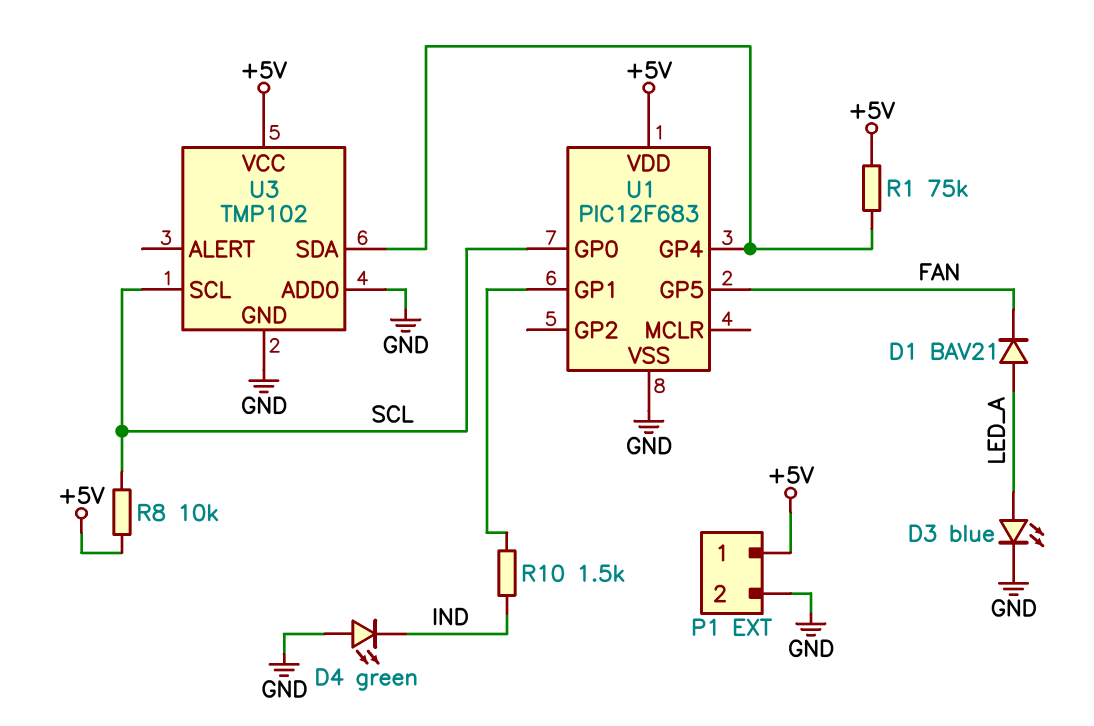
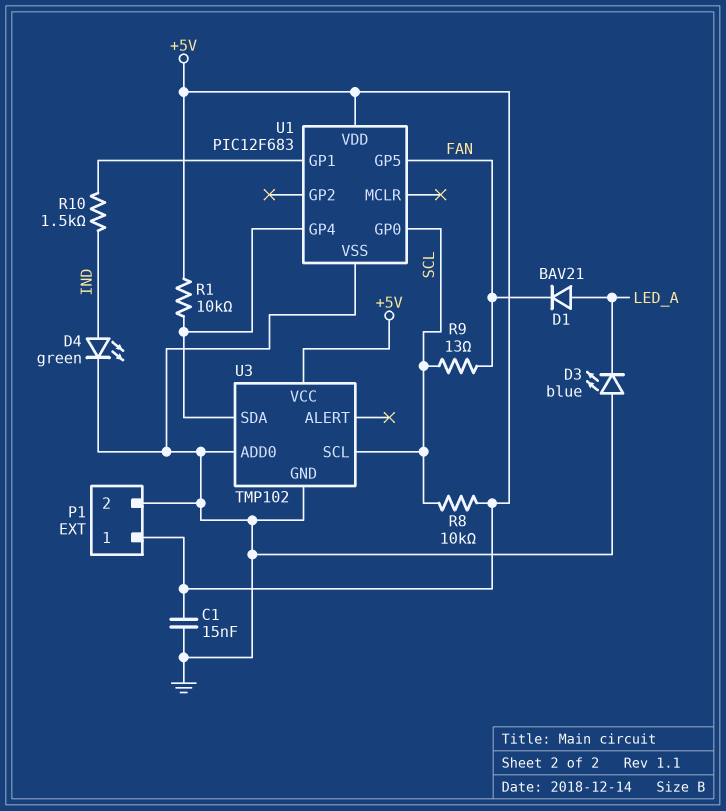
C1: none -> 15nF (+5V, GND)
D3: LED blue (A LED_A, K GND) -> LED blue (A GND, K LED_A)
D4: LED green (A GND, K IND) -> LED green (A IND, K GND)
R1: 75k (+5V, U1/GP4) -> 10k (+5V, U1/GP4)
R9: none -> 13 (FAN, SCL)

